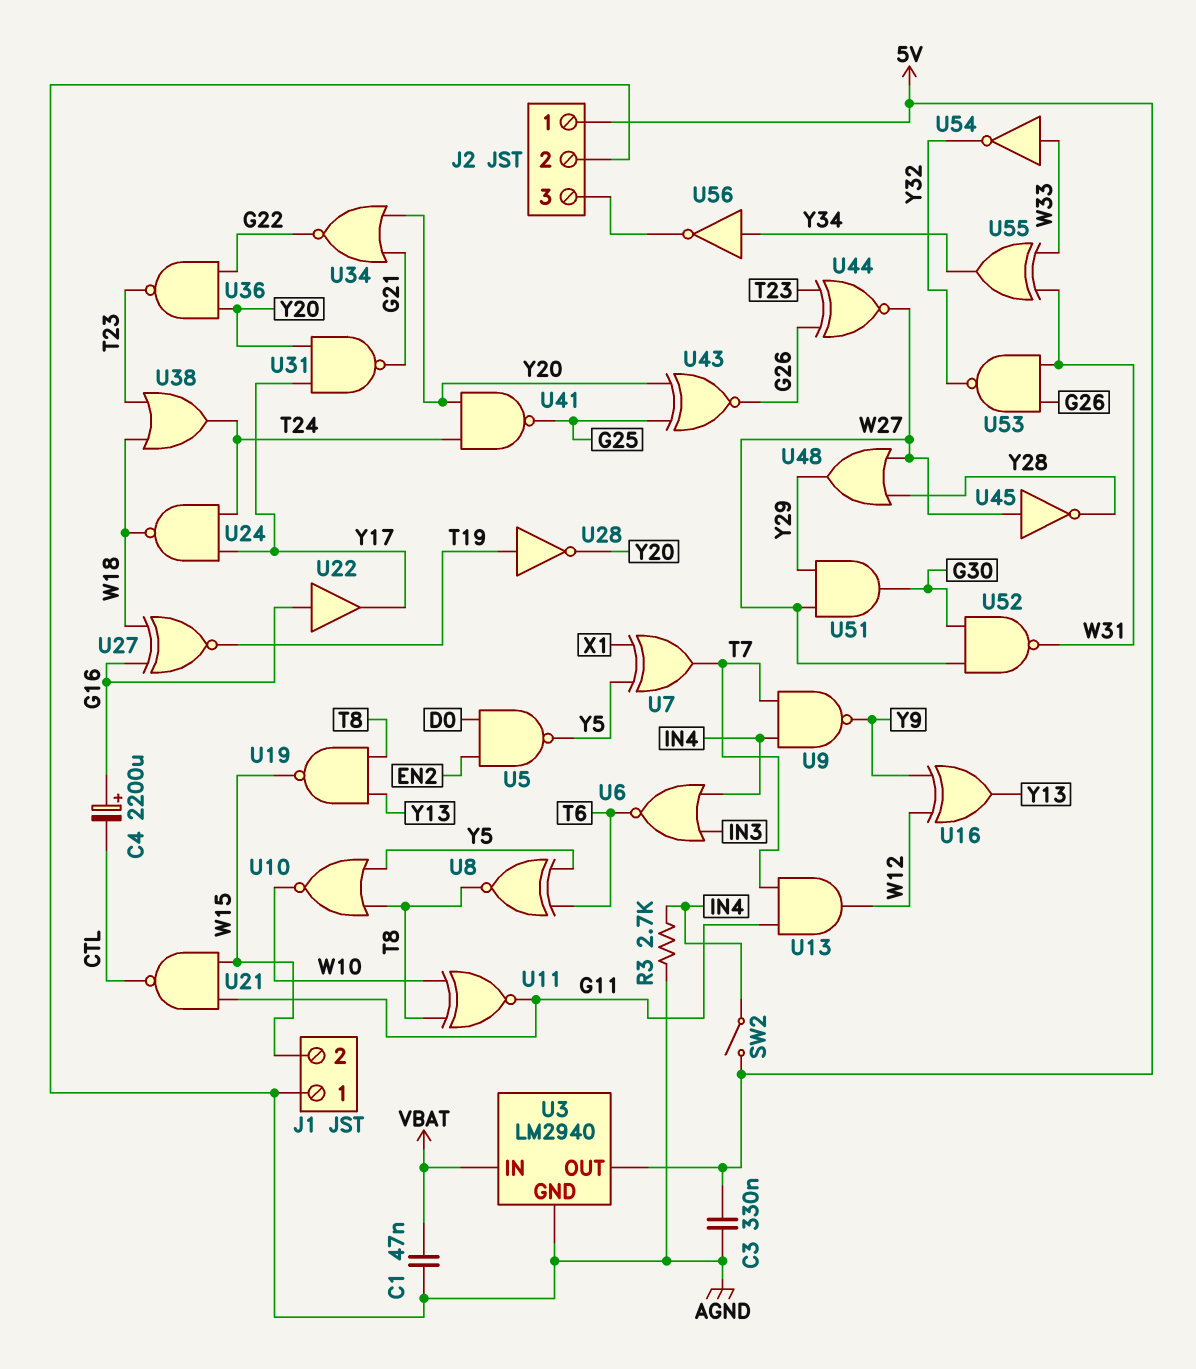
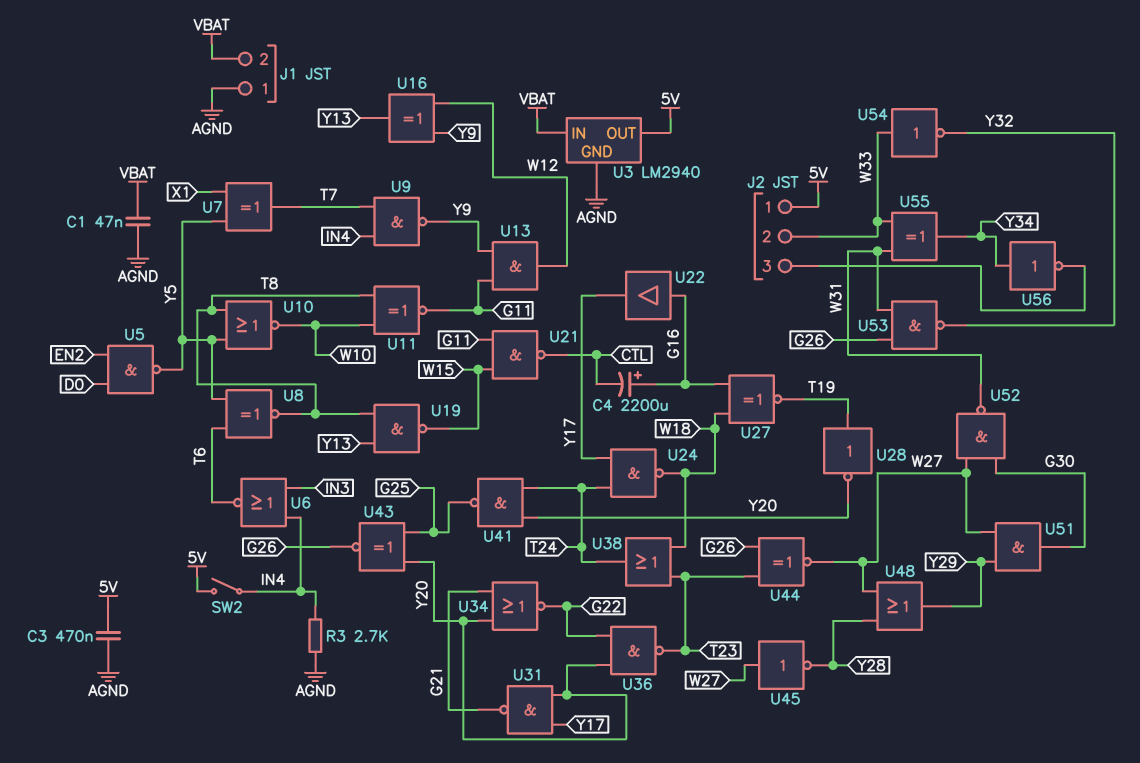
C3: 330nF (5V, AGND) -> 470nF (5V, AGND)
J1 pin 2: W15 -> VBAT
J2 pin 2: AGND -> W33
U13: AND (in G11, in T7, out W12) -> AND (in G11, in Y9, out W12)

